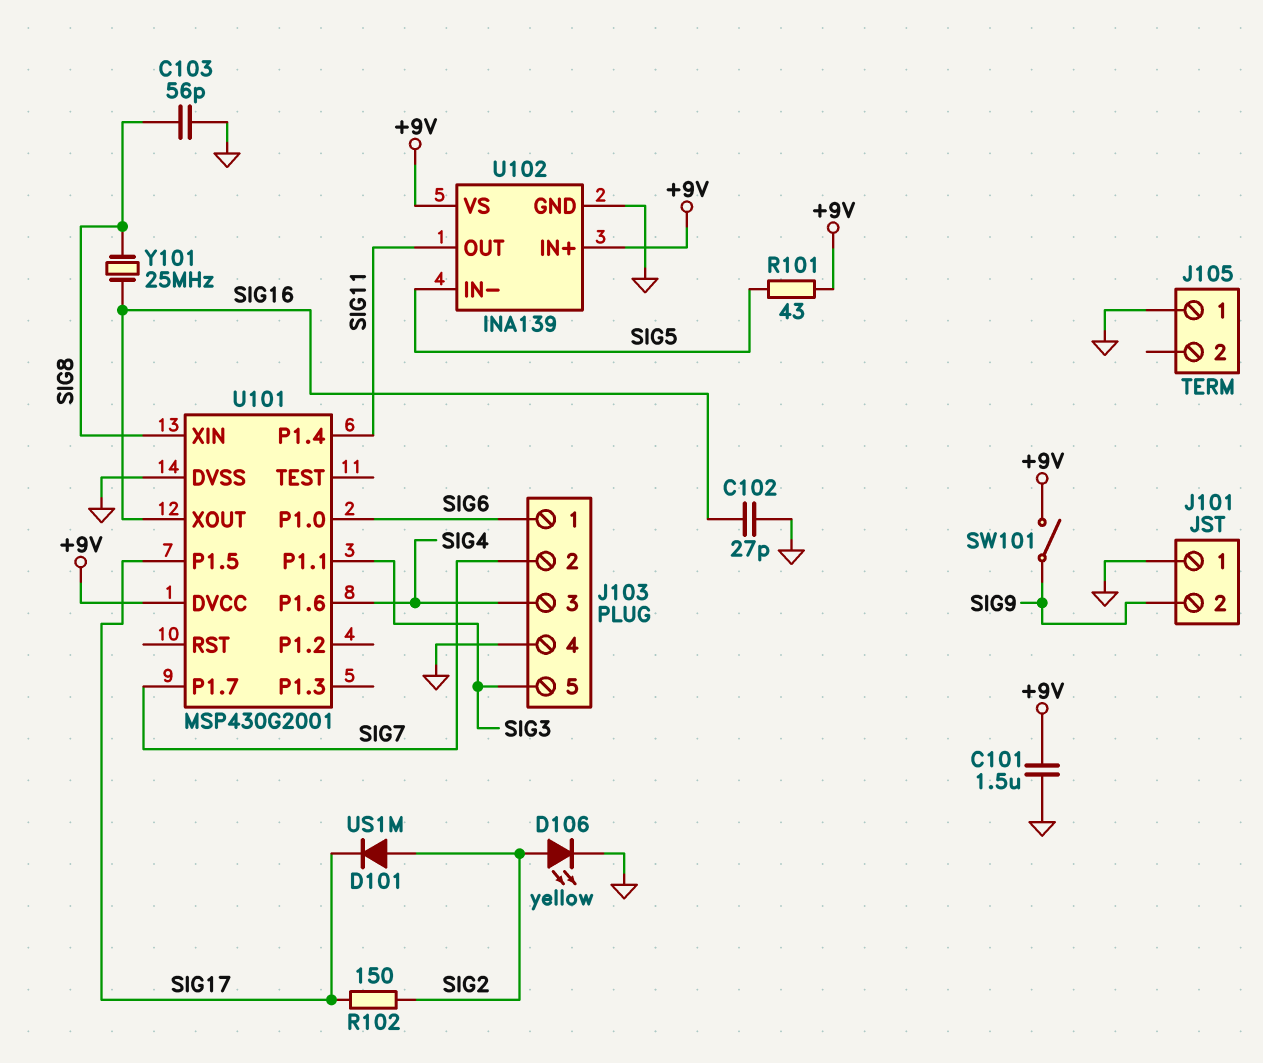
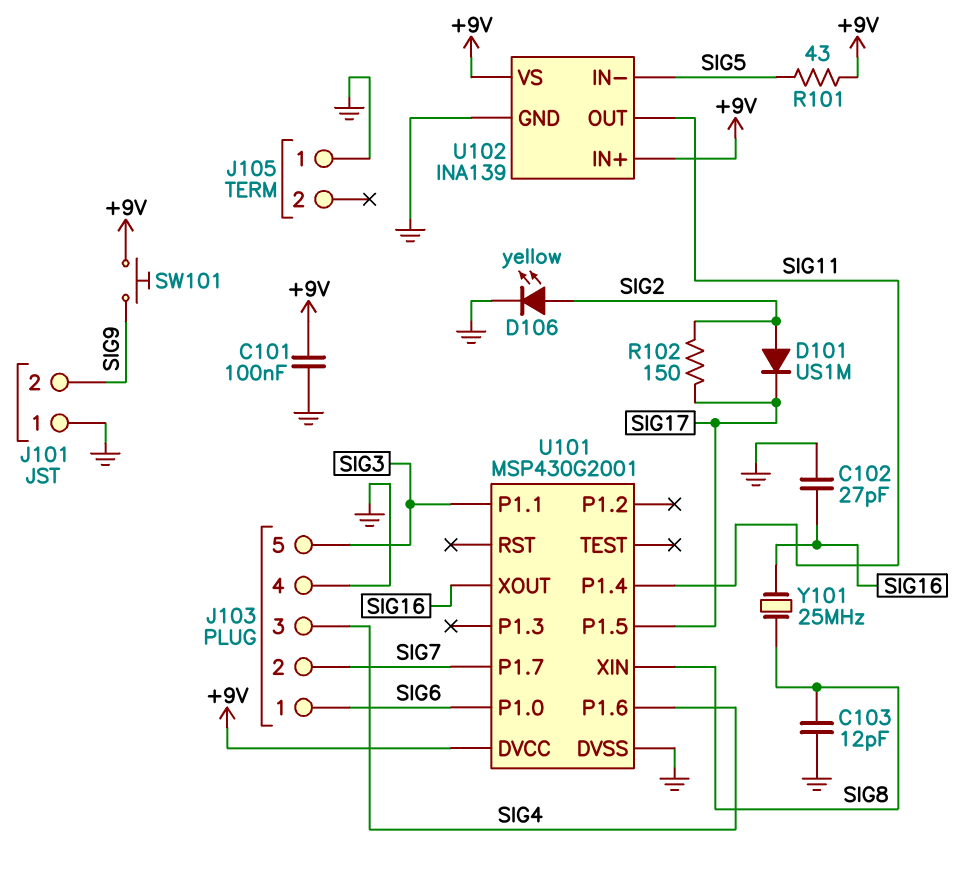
C101: 1.5uF (+9V, GND) -> 100nF (+9V, GND)
C103: 56pF (GND, SIG8) -> 12pF (GND, SIG8)
SW101: switch (+9V, SIG9) -> button (+9V, SIG9)

